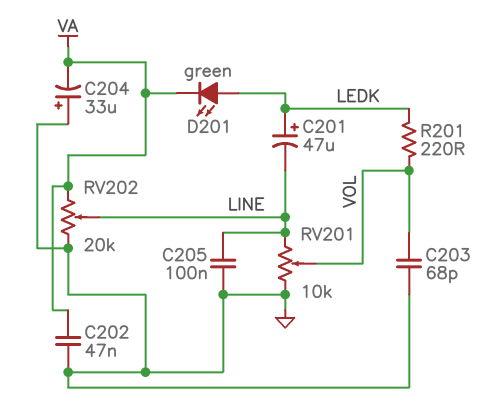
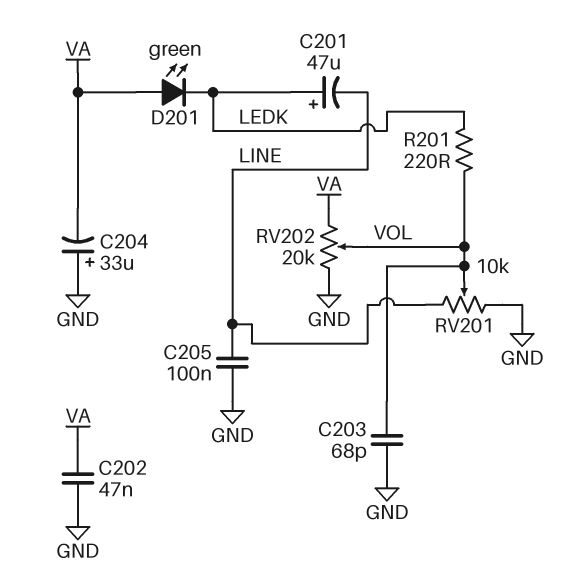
D201: LED green (A LEDK, K VA) -> LED green (A VA, K LEDK)
RV202: 20k (GND, VA, wiper LINE) -> 20k (GND, VA, wiper VOL)

